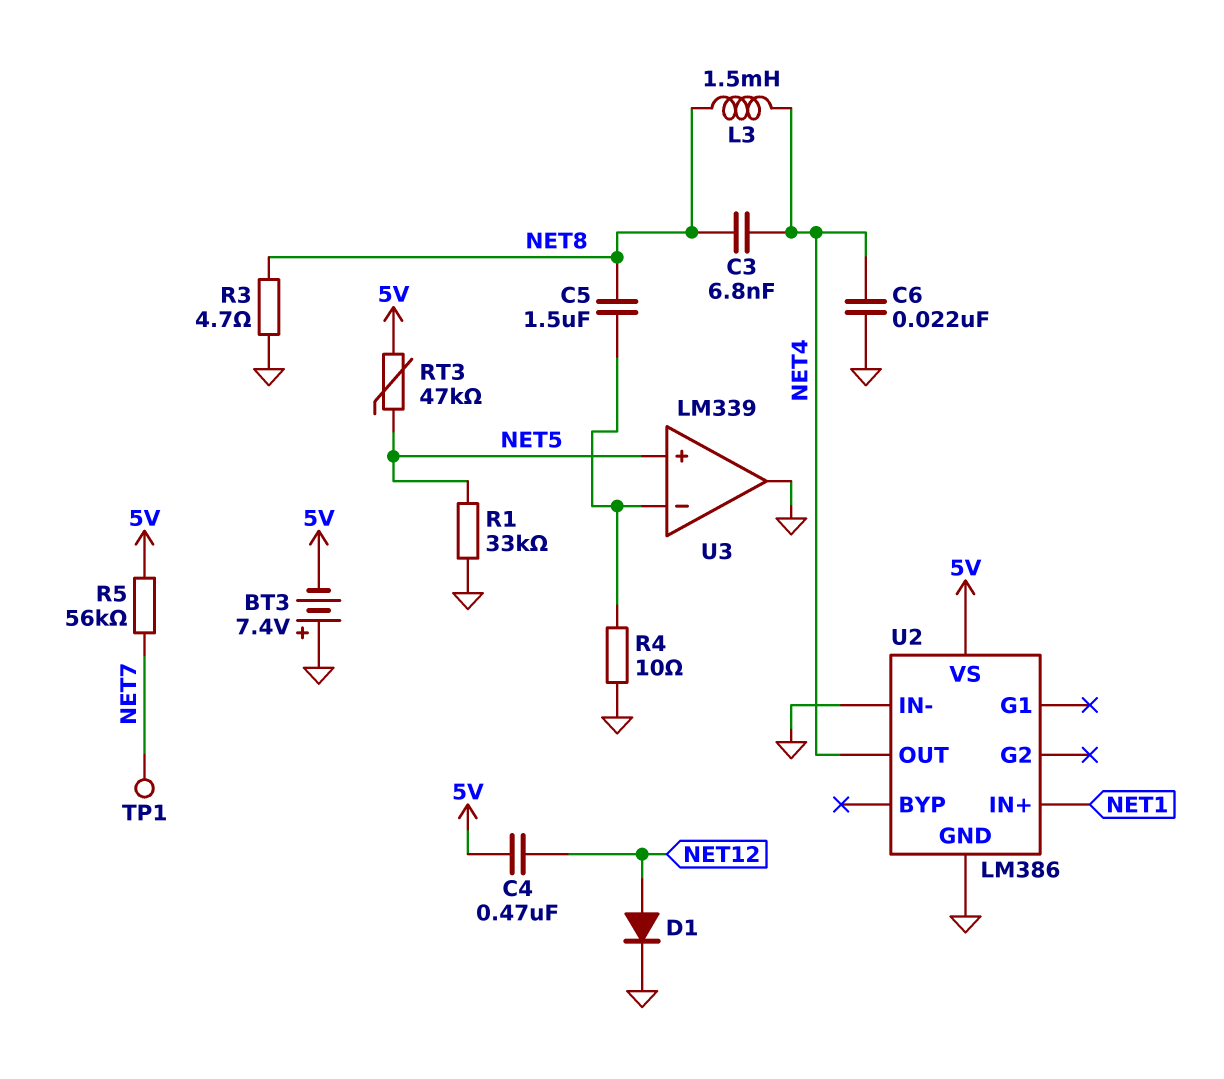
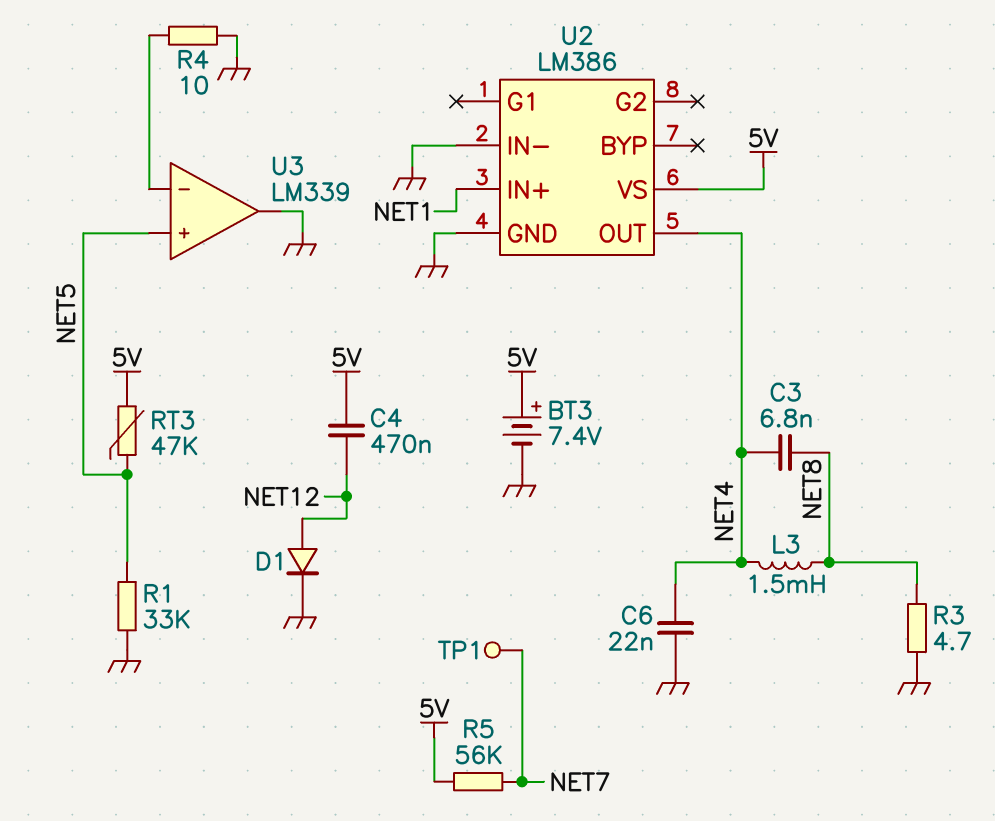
BT3: 7.4V (plus GND, minus 5V) -> 7.4V (plus 5V, minus GND)
C5: 1.5uF (NET8, U3/in-) -> none

